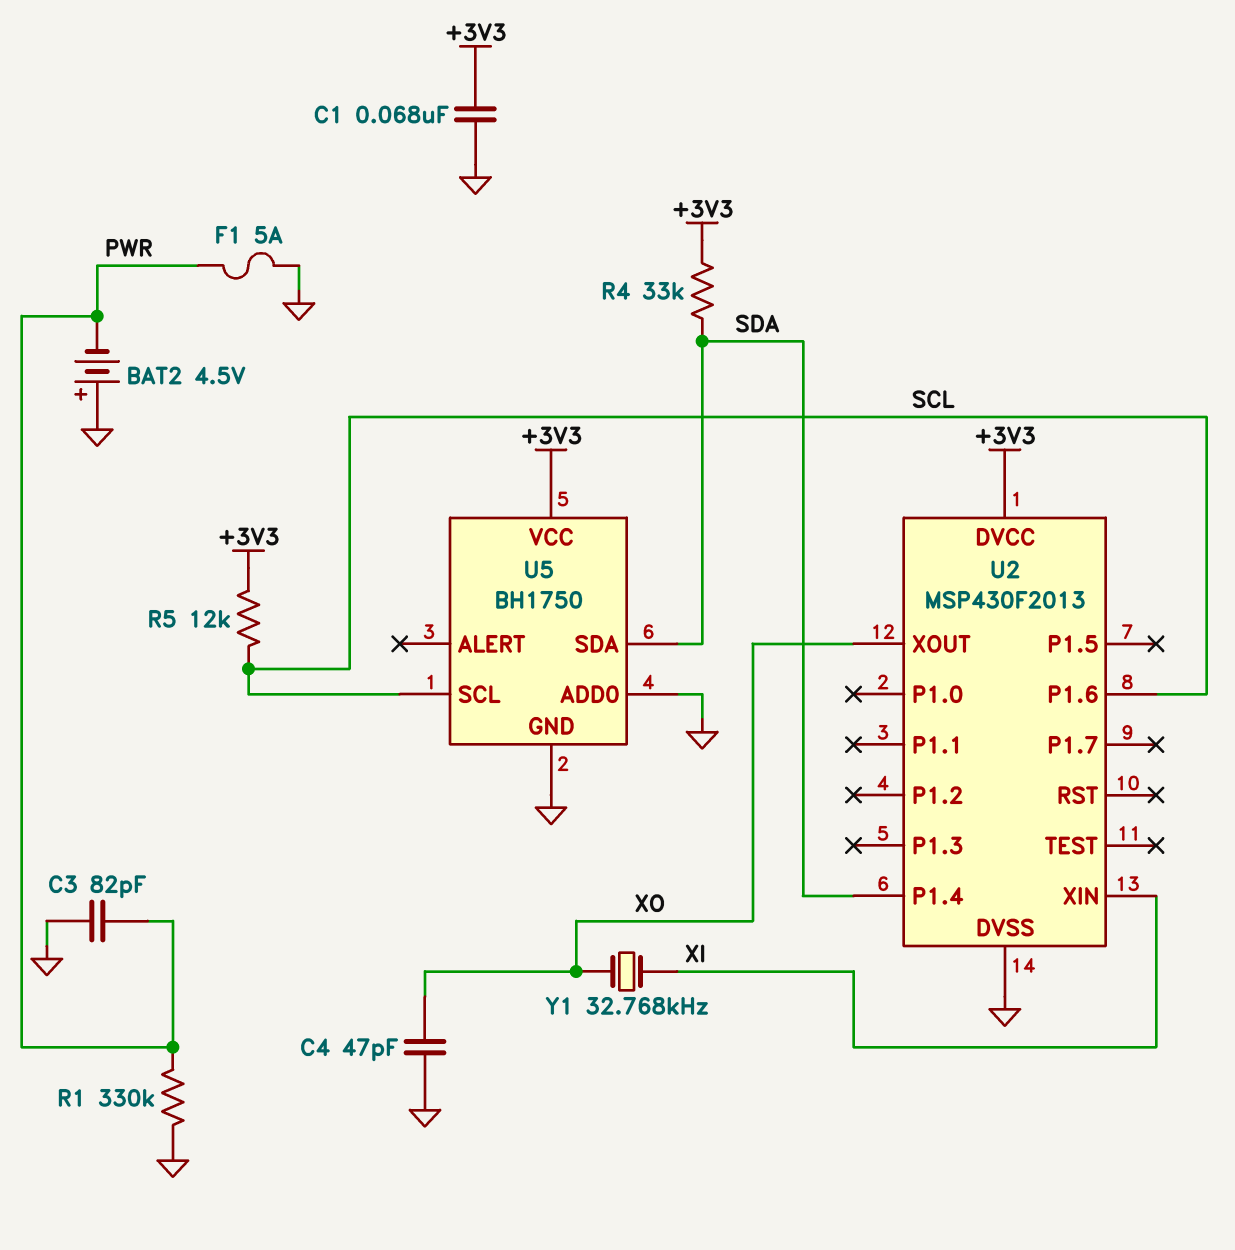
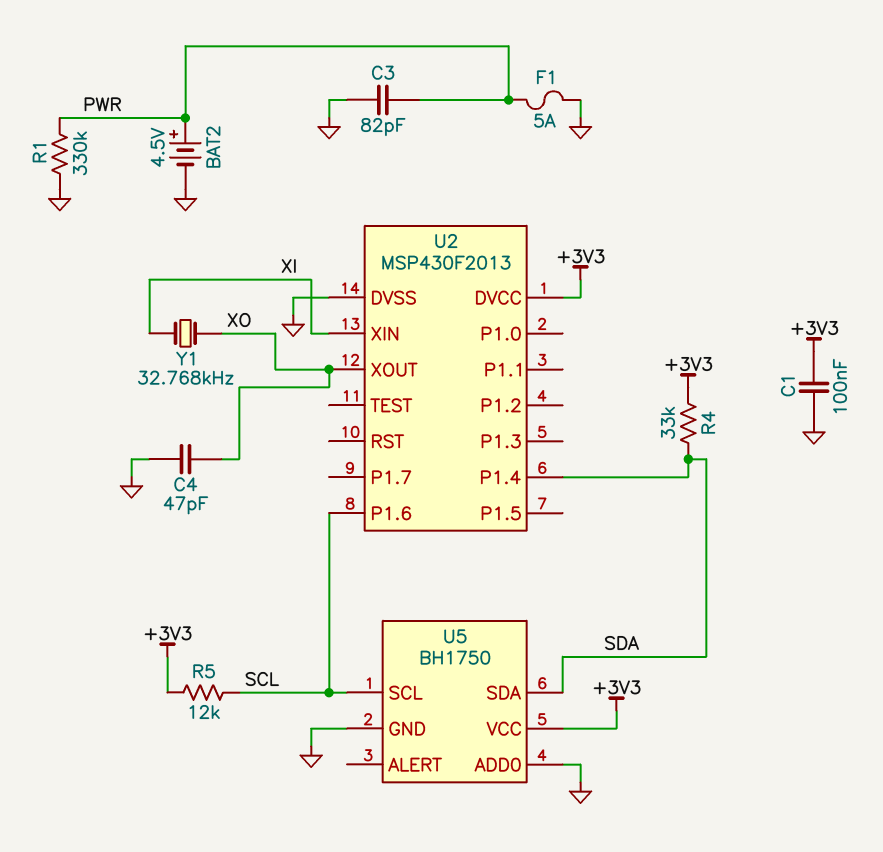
BAT2: 4.5V (plus GND, minus PWR) -> 4.5V (plus PWR, minus GND)
C1: 68nF (+3V3, GND) -> 100nF (+3V3, GND)

